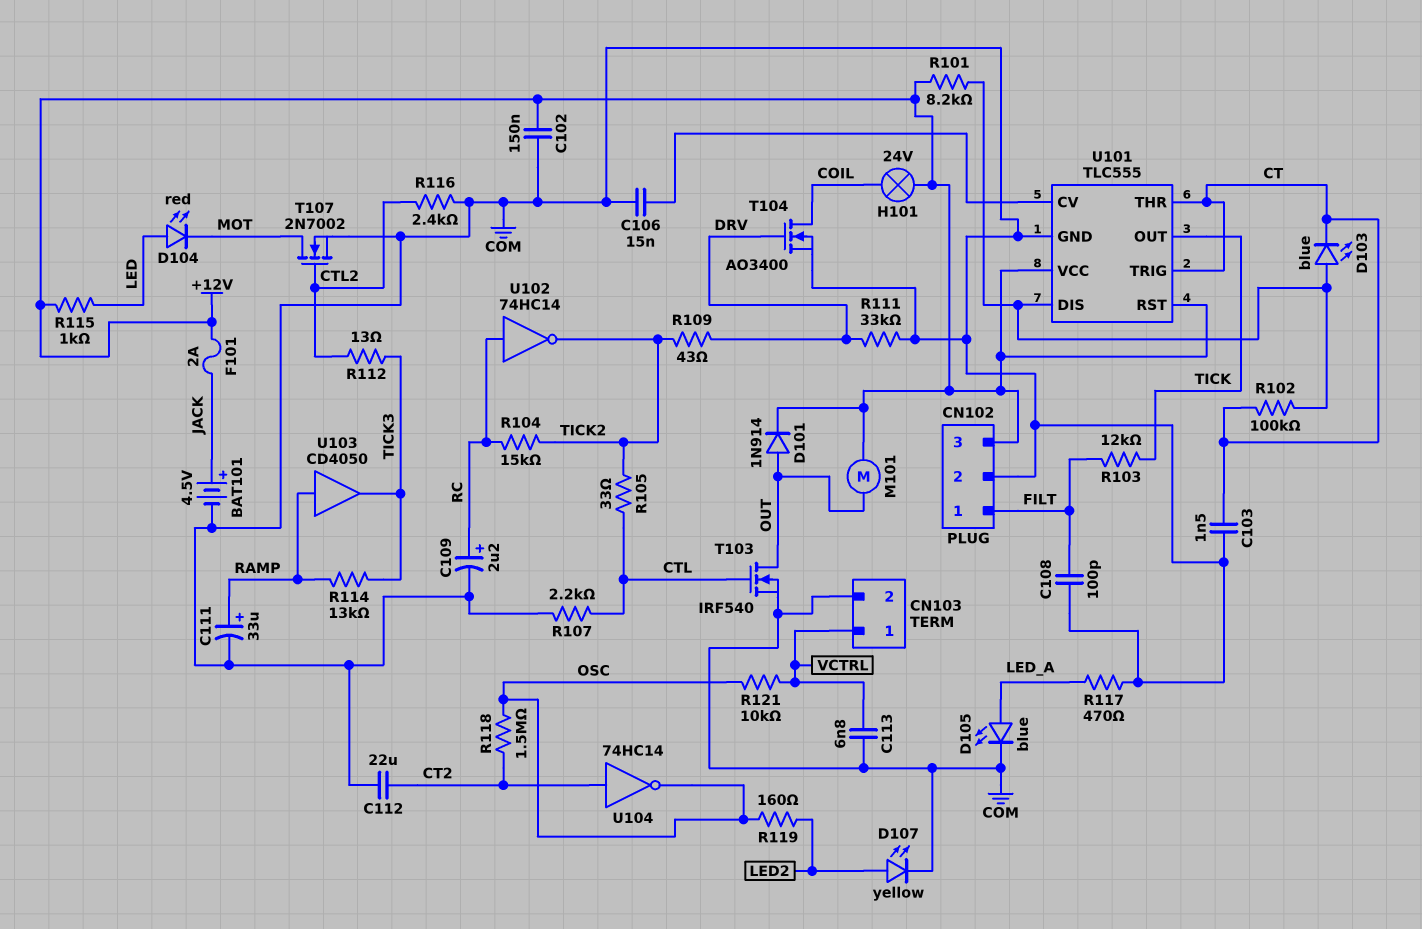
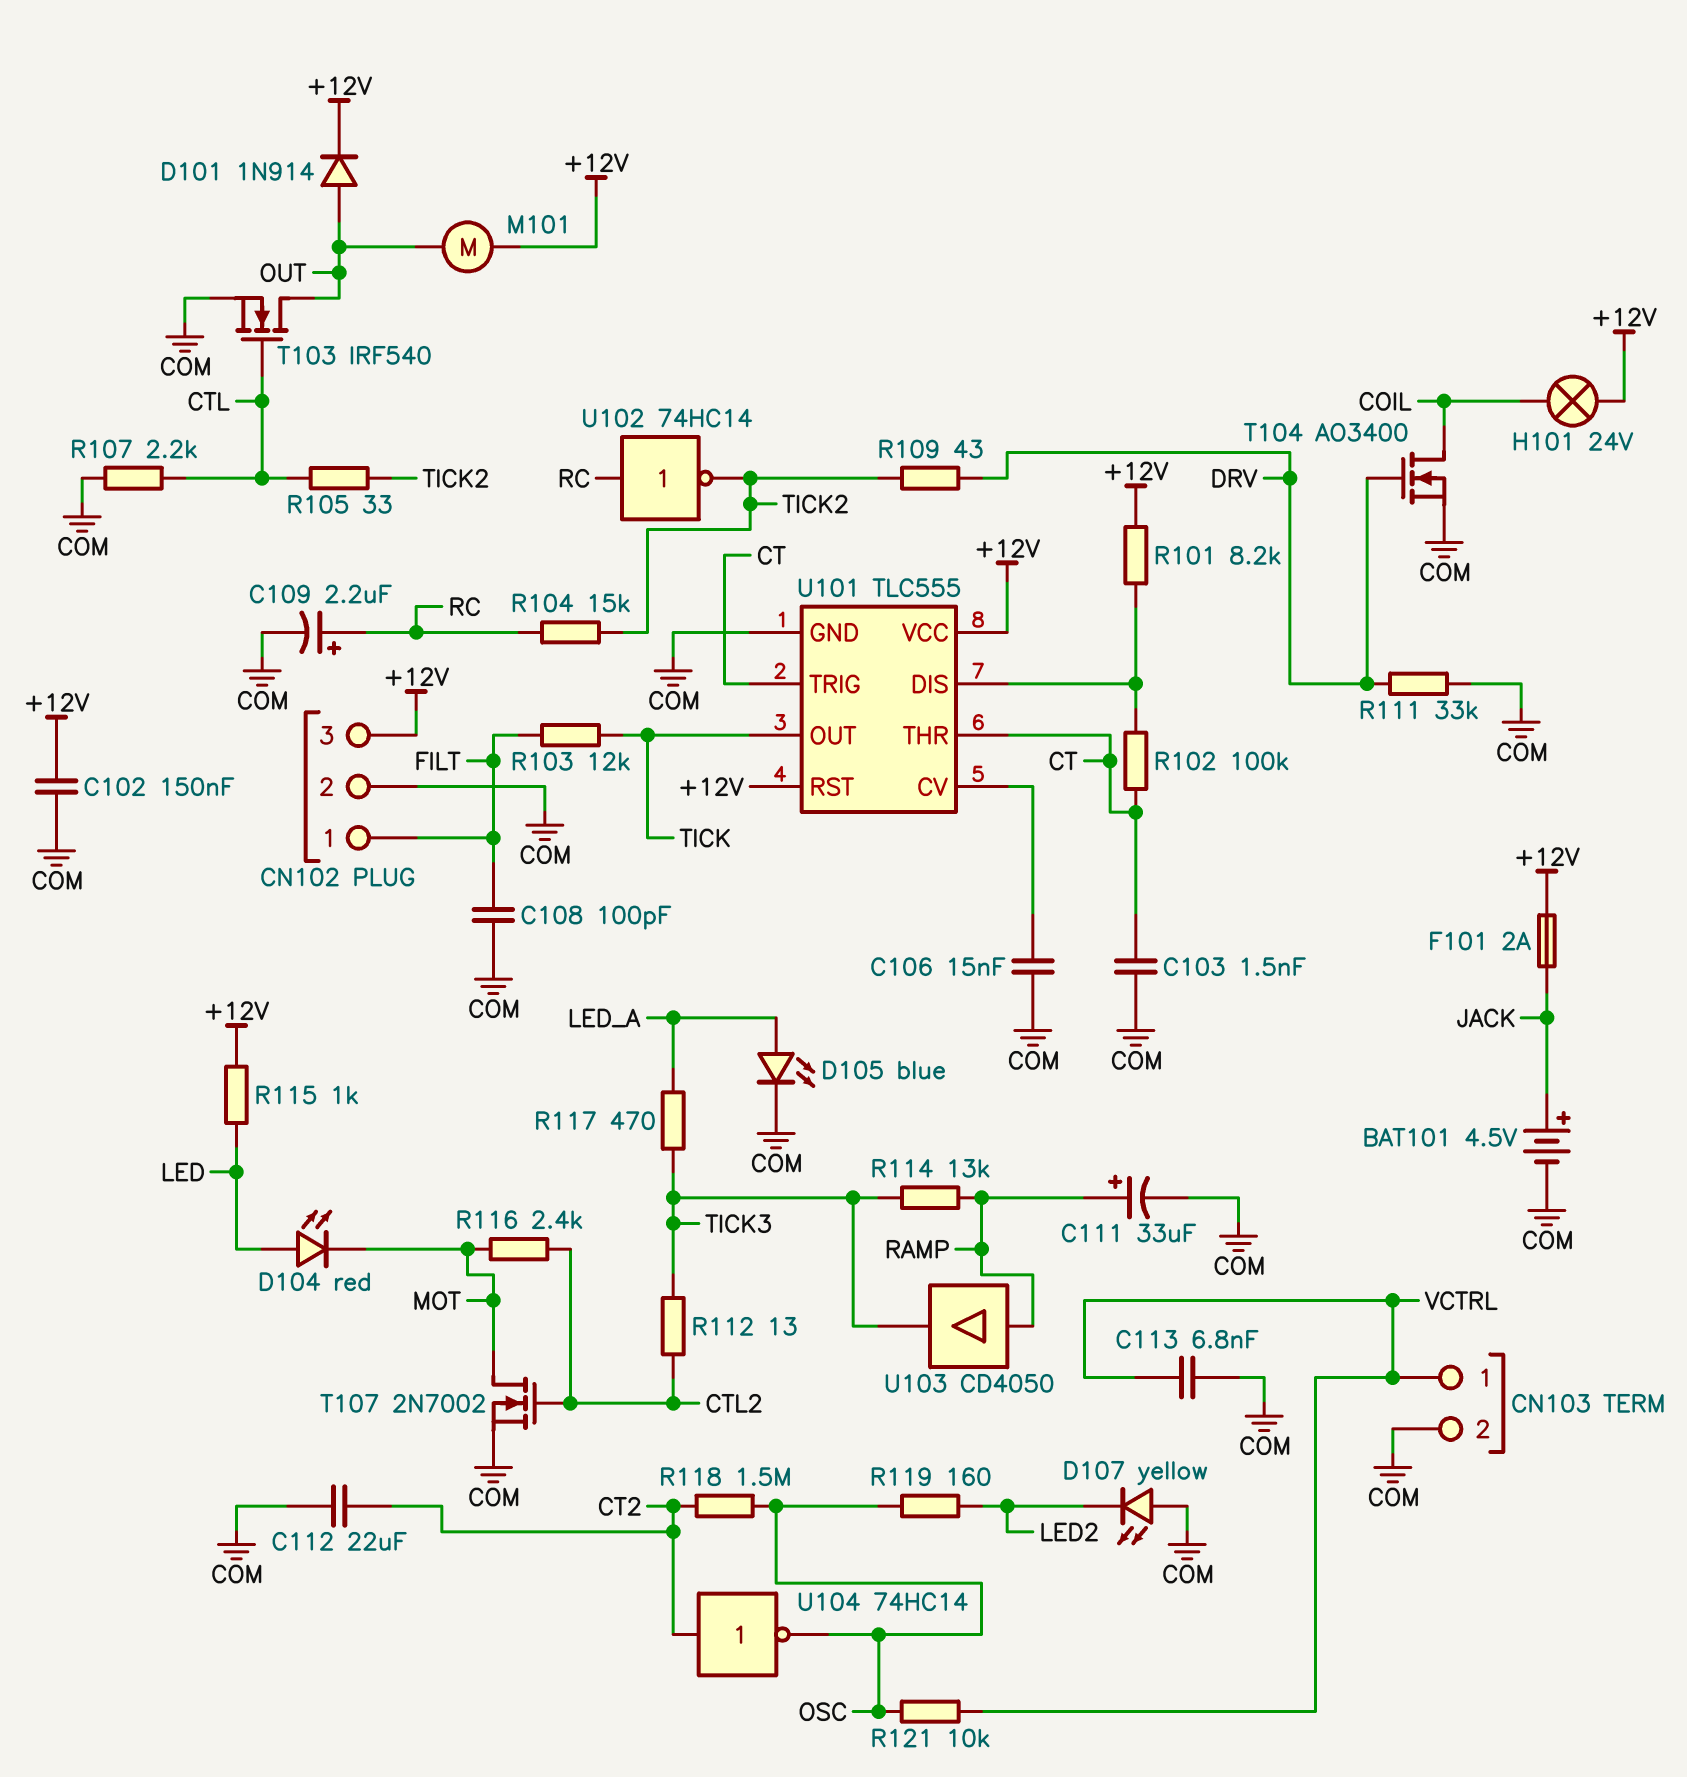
D103: LED blue (A U101/DIS, K CT) -> none
D107: LED yellow (A LED2, K COM) -> LED yellow (A COM, K LED2)
R116: 2.4k (COM, CTL2) -> 2.4k (CTL2, MOT)
R117: 470 (COM, LED_A) -> 470 (LED_A, TICK3)

